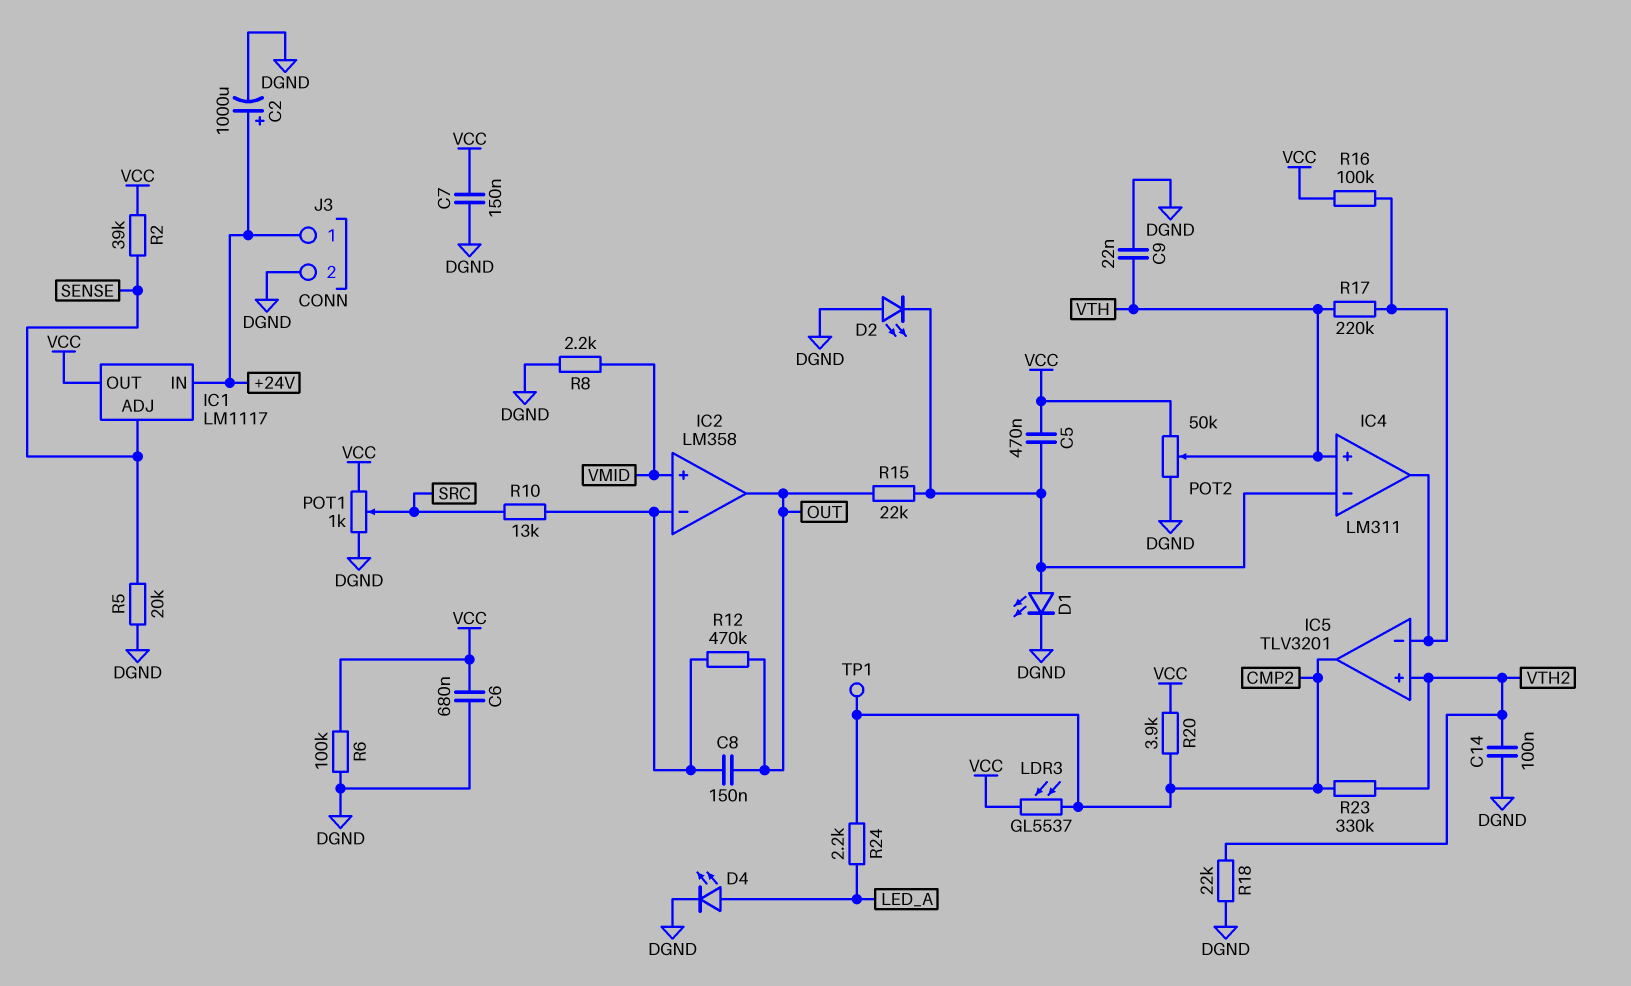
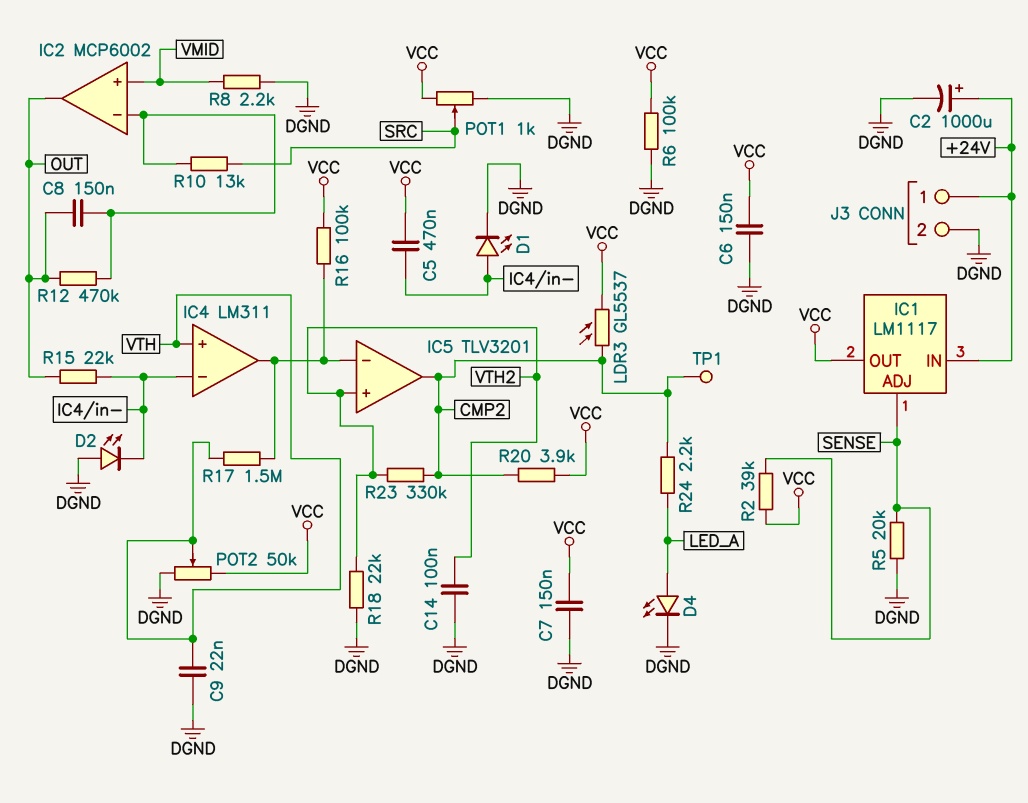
C6: 680nF (DGND, VCC) -> 150nF (DGND, VCC)
IC2: LM358 -> MCP6002
R17: 220k (IC4/out, VTH) -> 1.5M (IC4/out, VTH)

